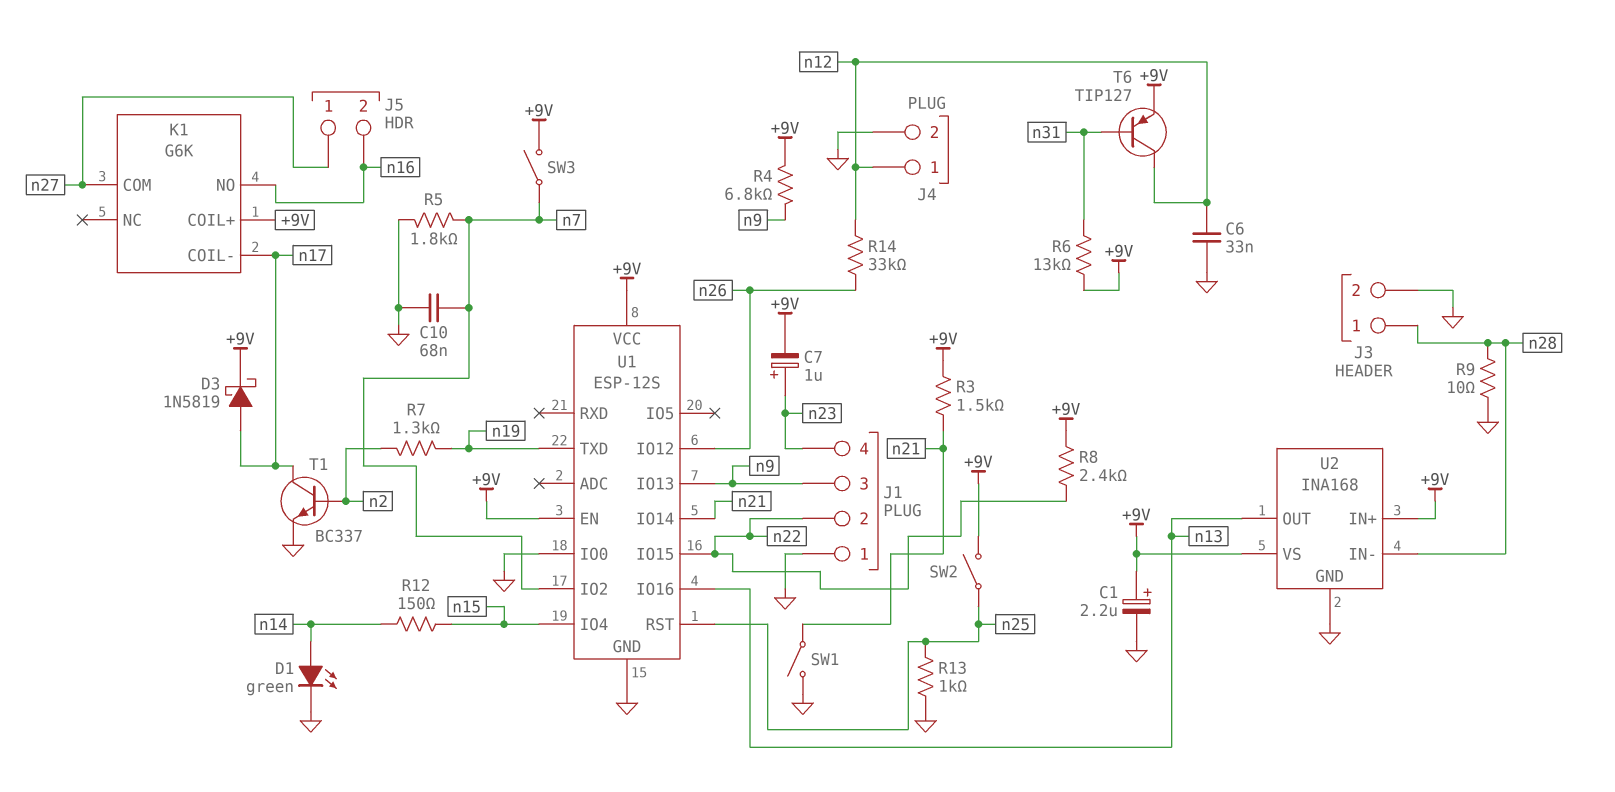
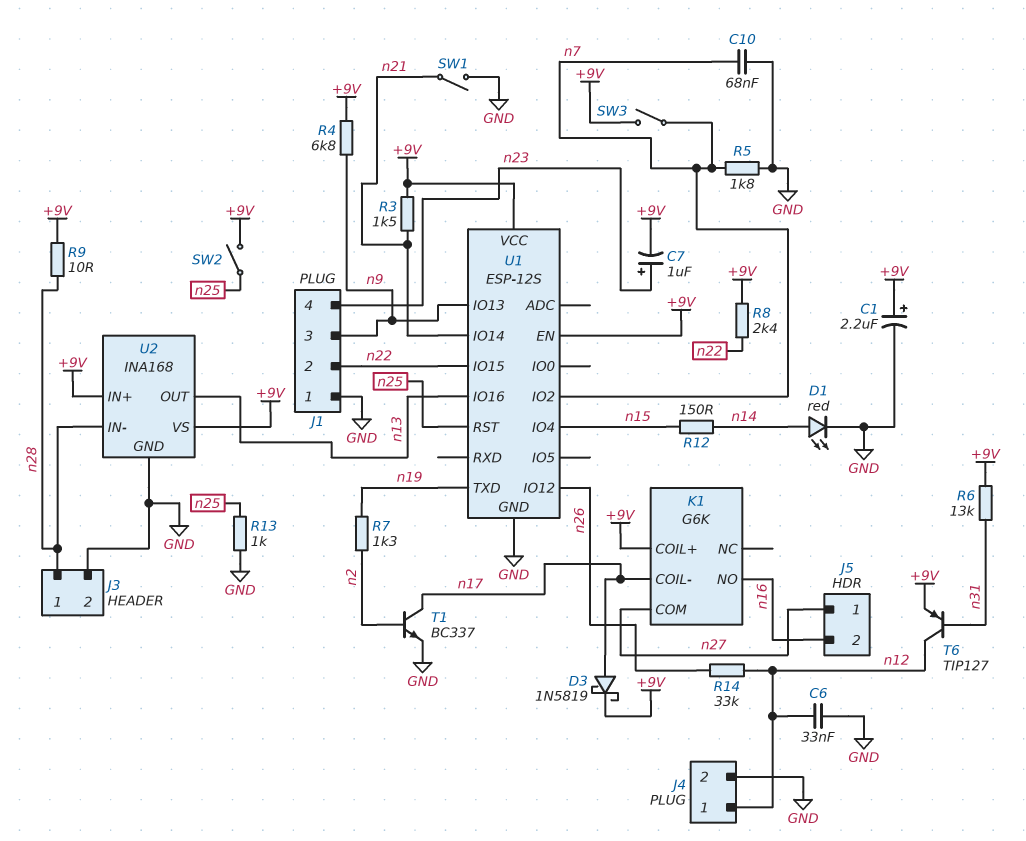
D1: LED green (A n14, K GND) -> LED red (A n14, K GND)
R9: 10 (GND, n28) -> 10 (+9V, n28)
U1 pin IO0: GND -> none

